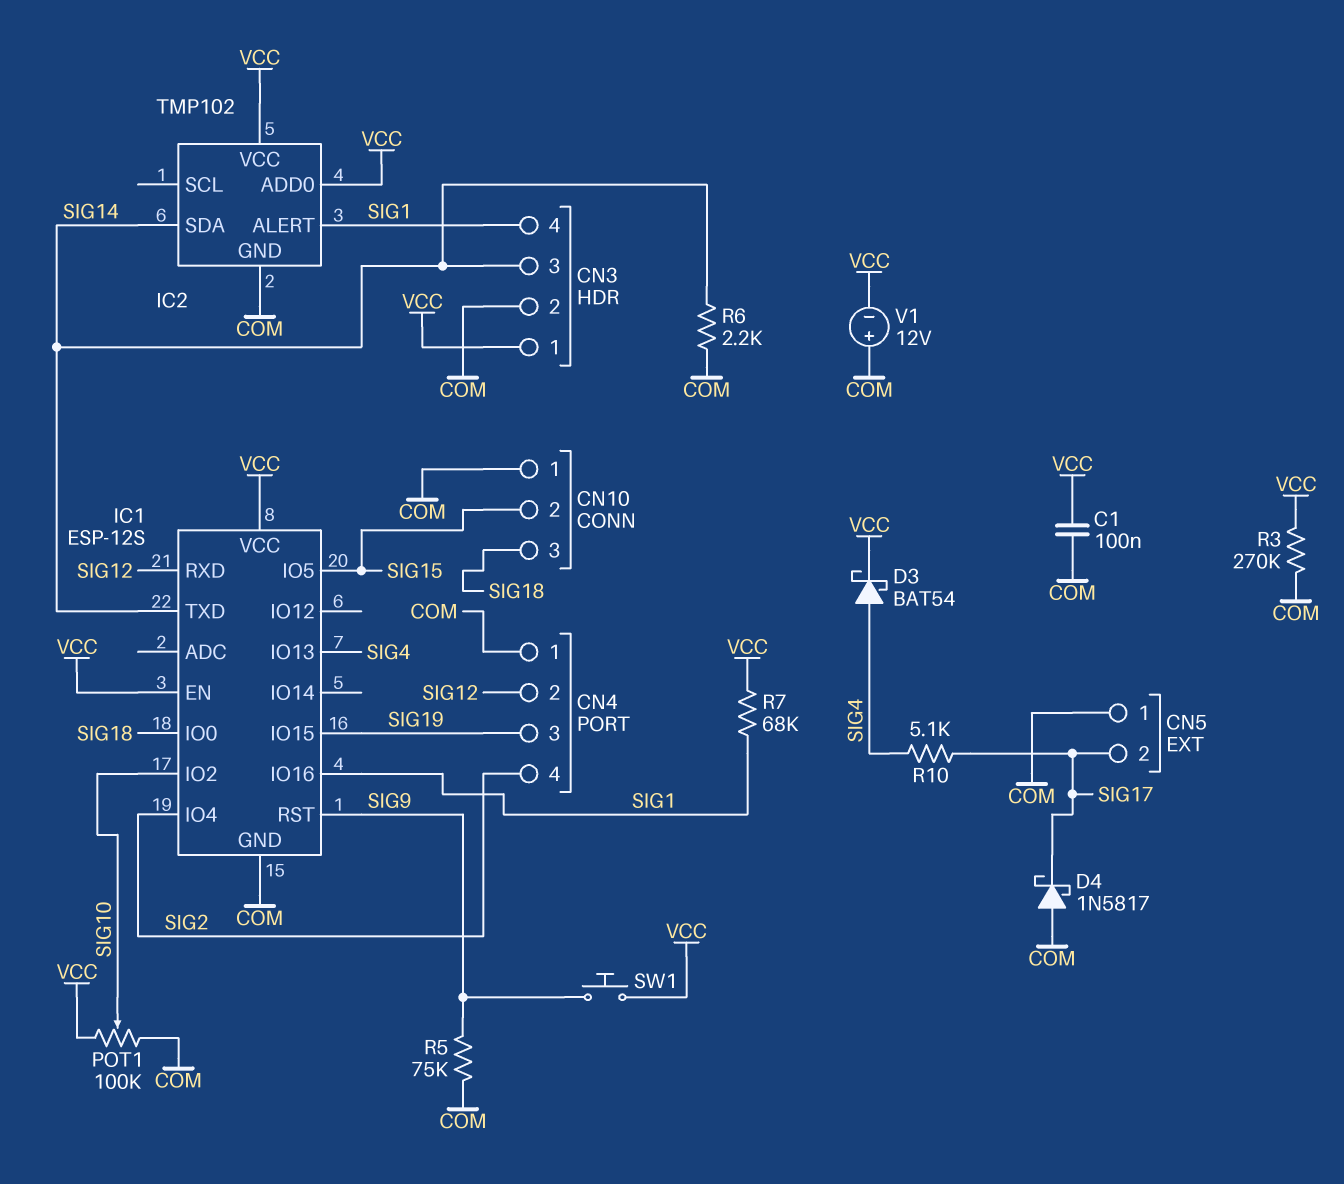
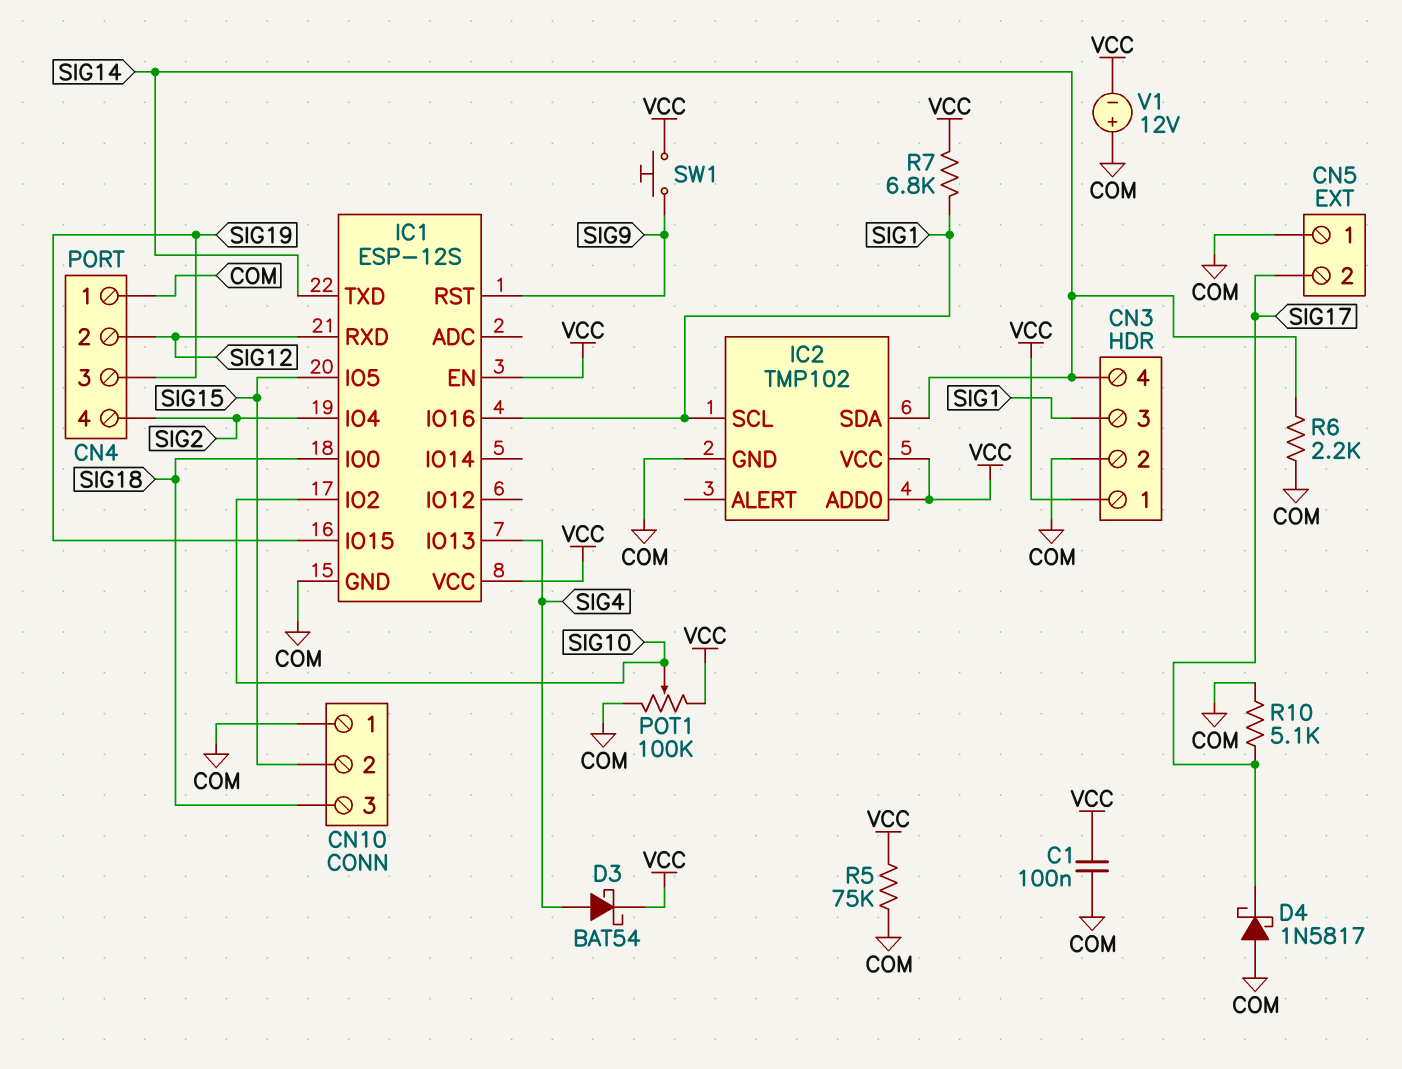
CN3 pin 3: SIG14 -> SIG1
CN3 pin 4: SIG1 -> SIG14
IC2 pin ALERT: SIG1 -> none
IC2 pin SCL: none -> SIG1
R3: 270k (COM, VCC) -> none
R5: 75k (COM, SIG9) -> 75k (COM, VCC)
R7: 68k (SIG1, VCC) -> 6.8k (SIG1, VCC)
R10: 5.1k (SIG4, SIG17) -> 5.1k (COM, SIG17)

